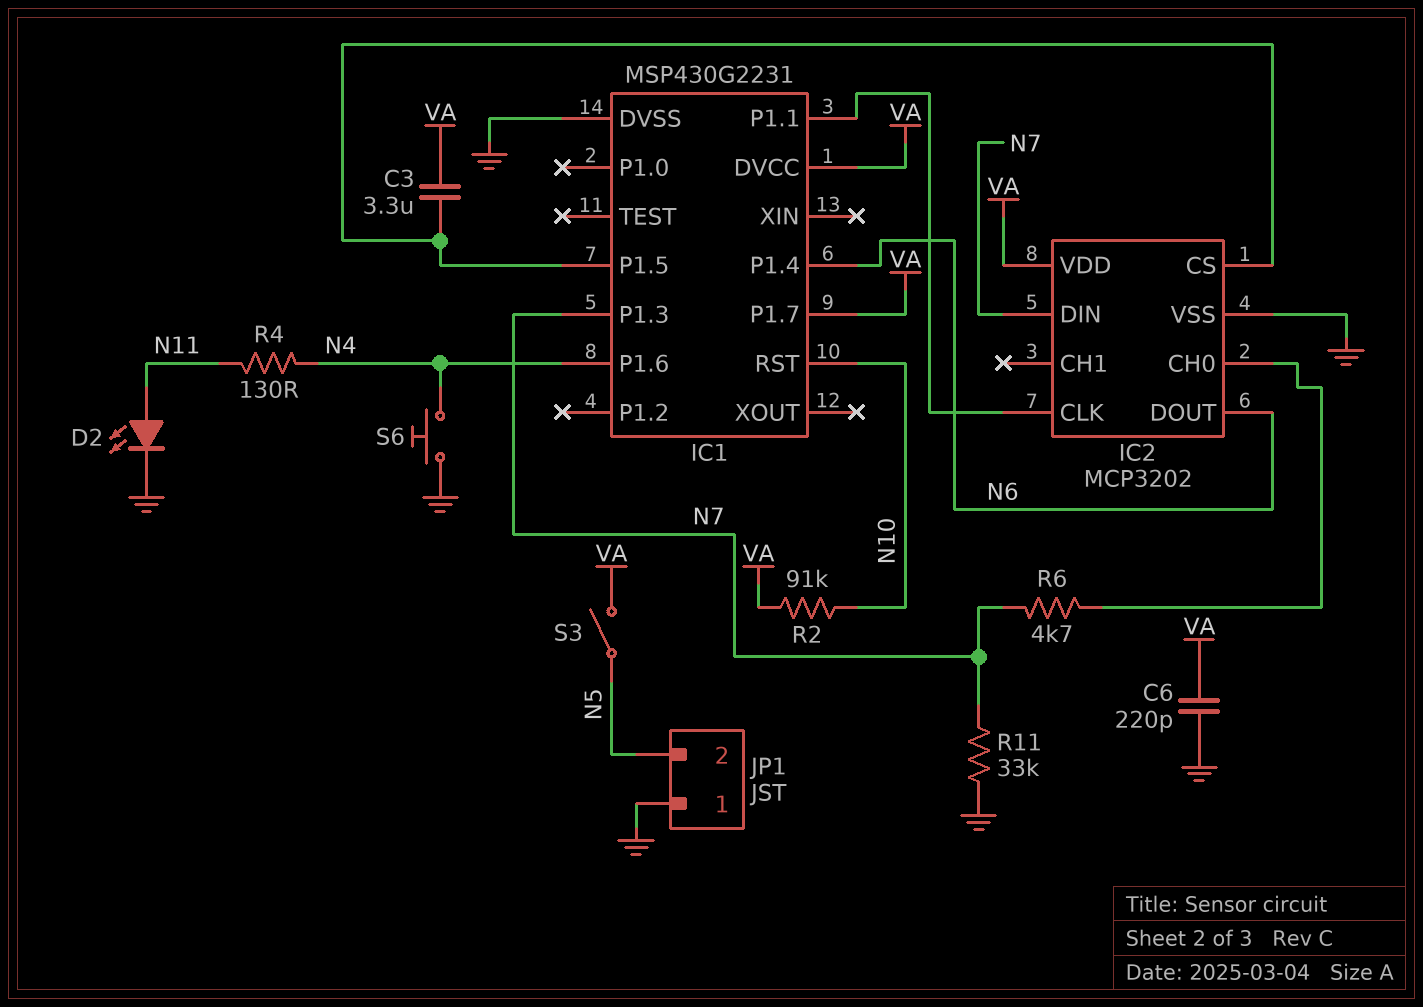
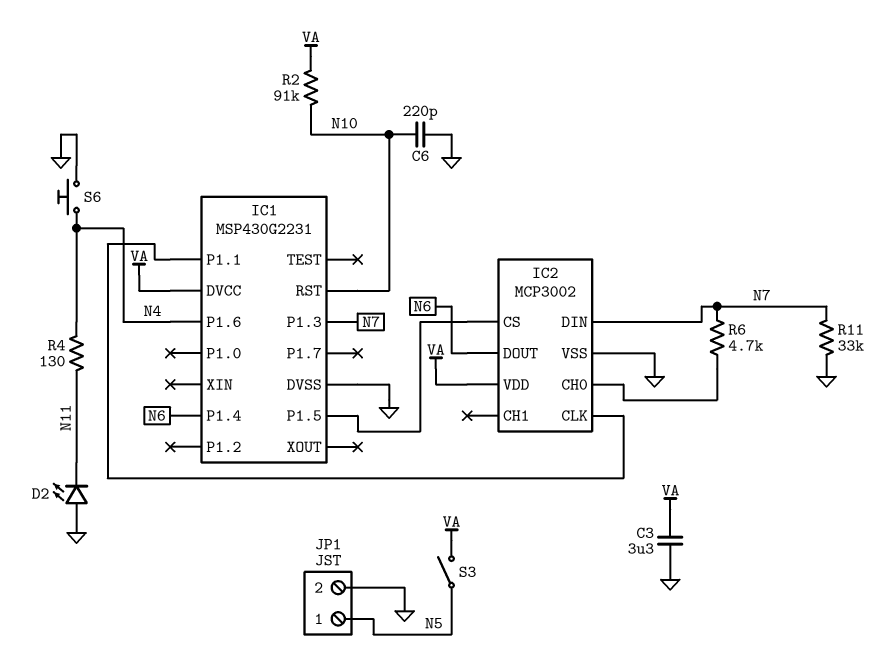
C3: 3.3uF (IC1/P1.5, VA) -> 3.3uF (GND, VA)
C6: 220pF (GND, VA) -> 220pF (GND, N10)
D2: LED (A N11, K GND) -> LED (A GND, K N11)
IC1 pin P1.7: VA -> none
IC2: MCP3202 -> MCP3002
JP1 pin 1: GND -> N5
JP1 pin 2: N5 -> GND

